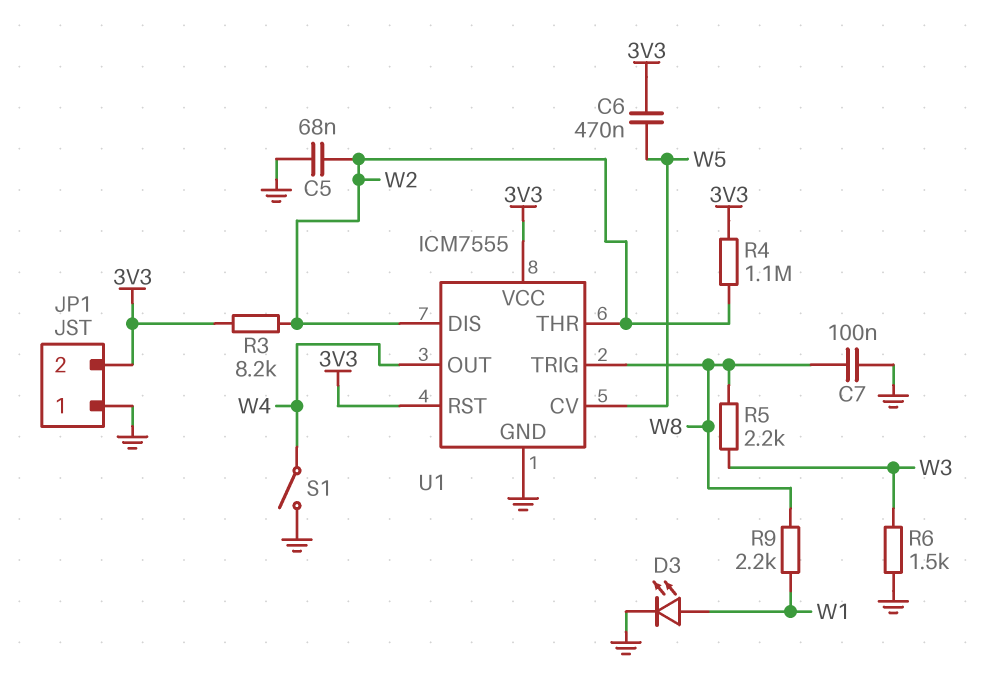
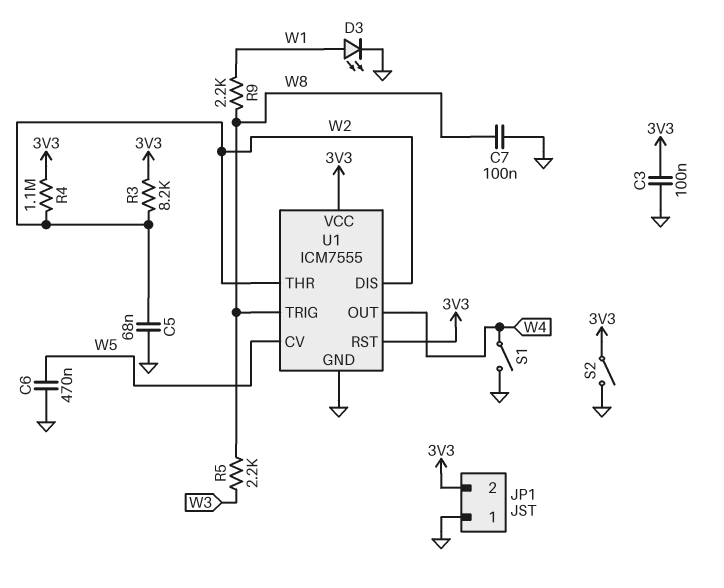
C3: none -> 100nF (3V3, GND)
C6: 470nF (3V3, W5) -> 470nF (GND, W5)
R6: 1.5k (GND, W3) -> none
S2: none -> switch (3V3, GND)

